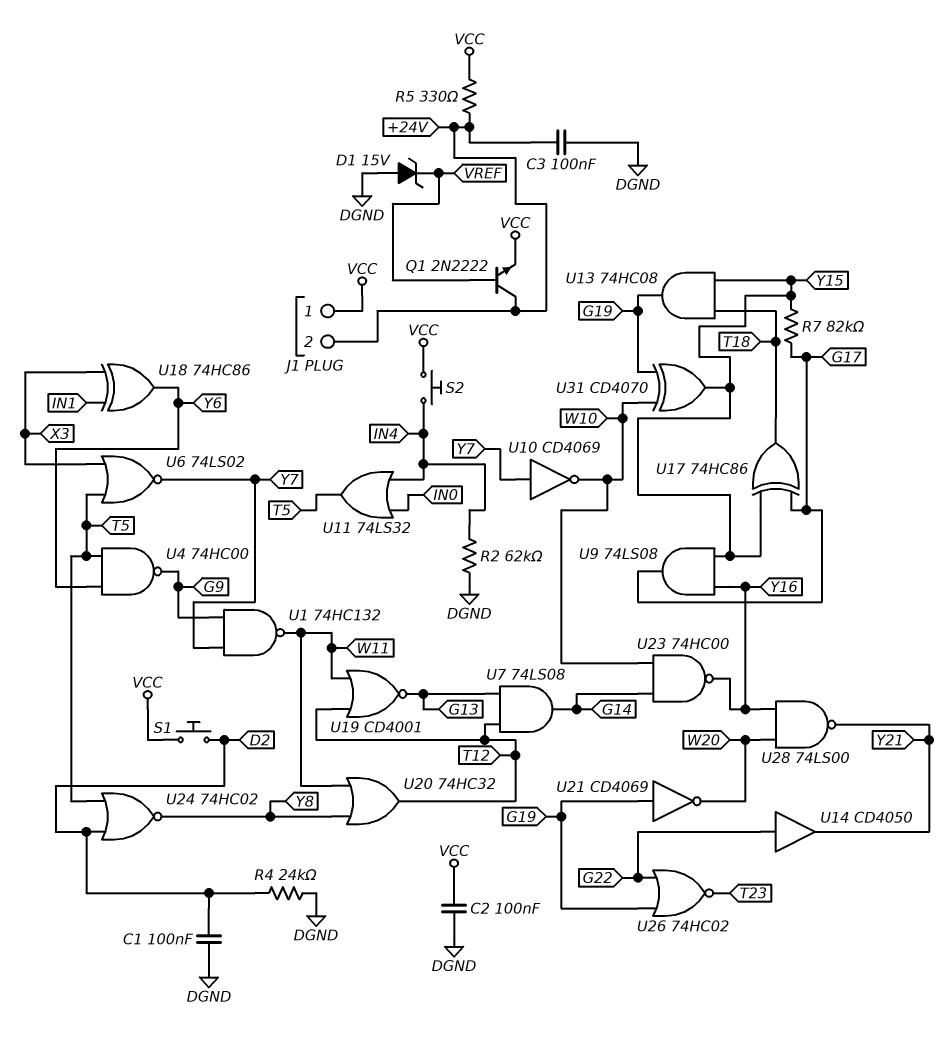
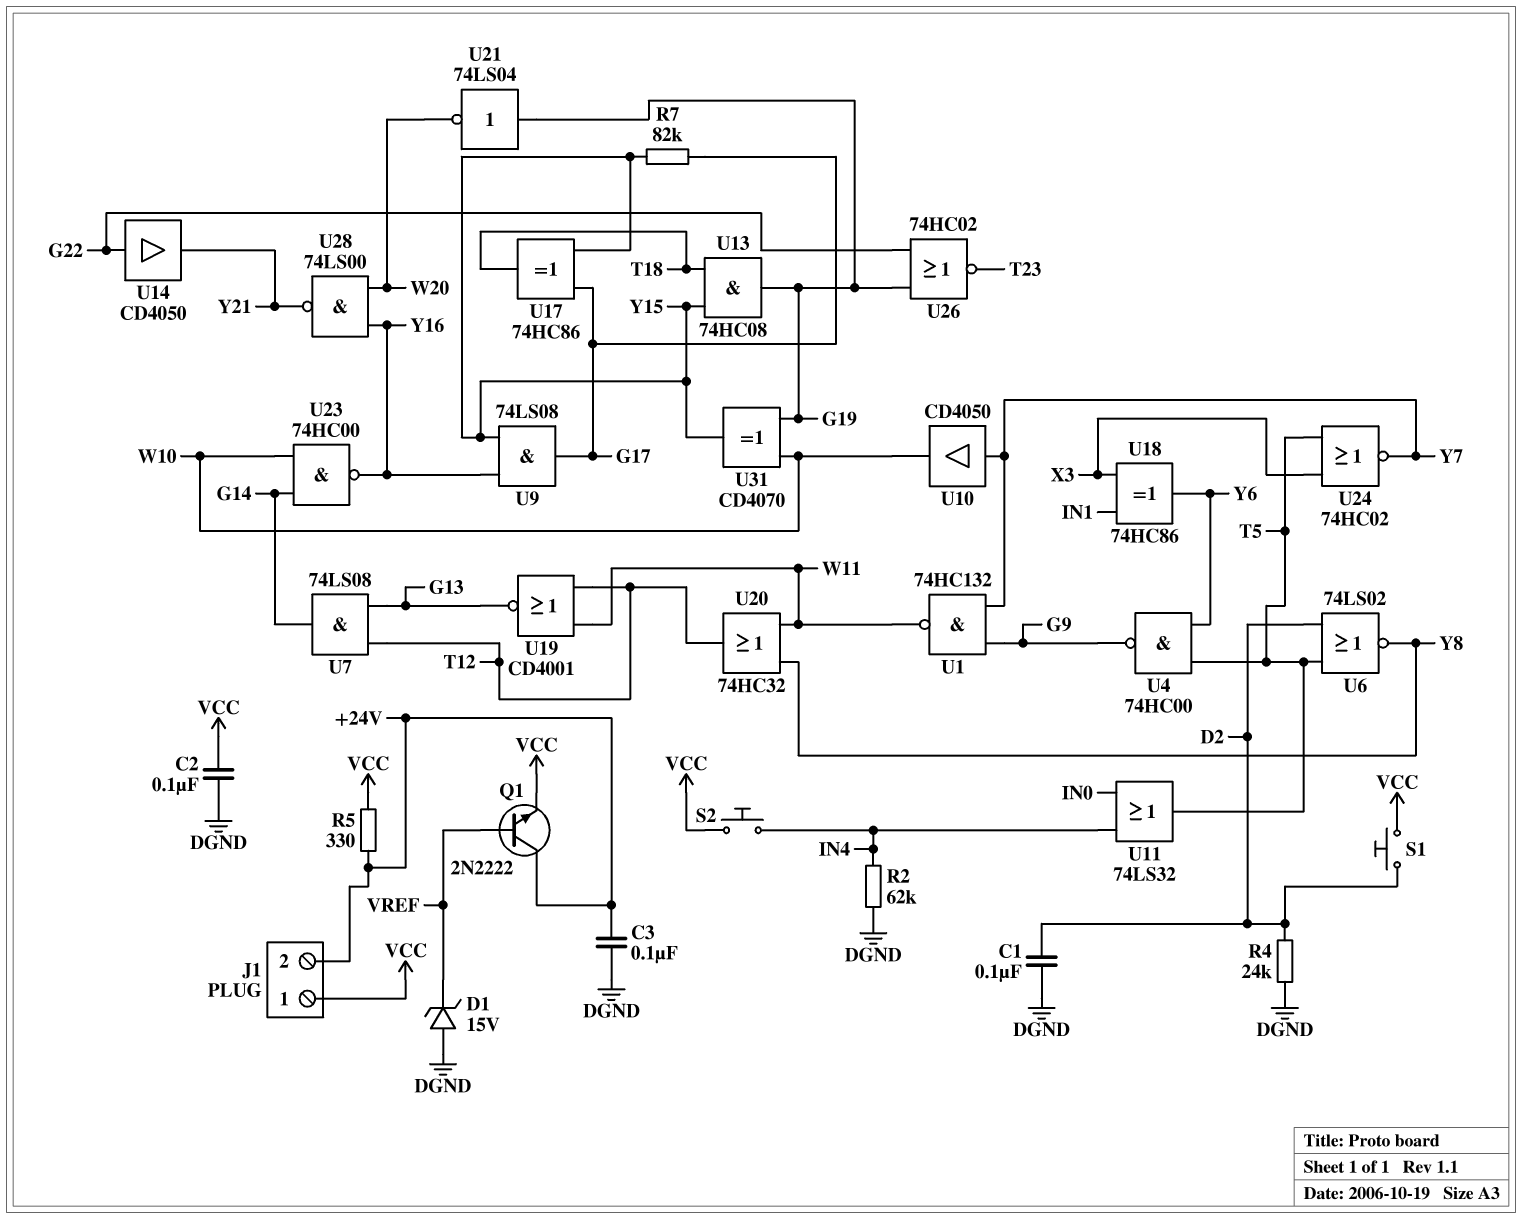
U6: NOR 74LS02 (in T5, in X3, out Y7) -> NOR 74LS02 (in D2, in T5, out Y8)
U10: NOT CD4069 (in Y7, out W10) -> buffer CD4050 (in Y7, out W10)
U21: NOT CD4069 (in G19, out W20) -> NOT 74LS04 (in G19, out W20)
U24: NOR 74HC02 (in D2, in T5, out Y8) -> NOR 74HC02 (in T5, in X3, out Y7)

